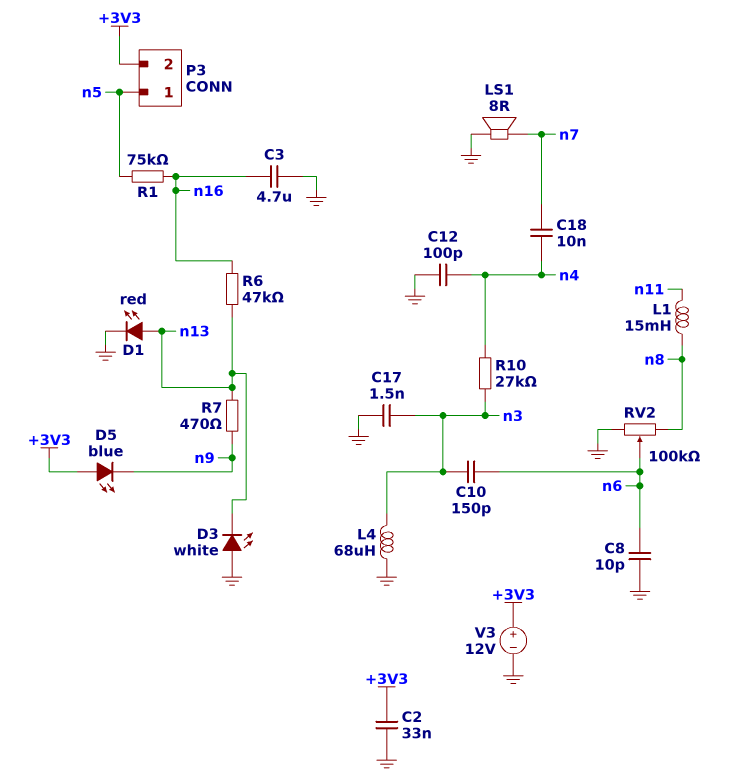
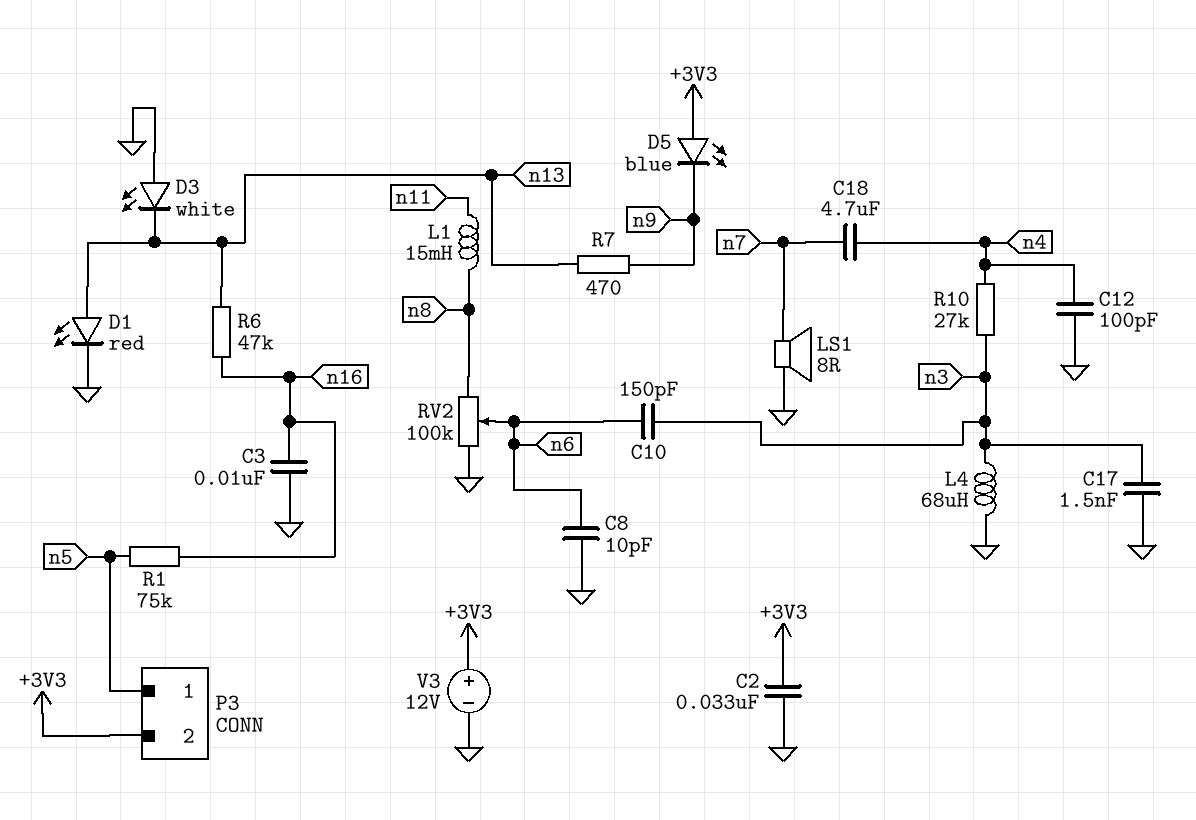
C3: 4.7uF (GND, n16) -> 10nF (GND, n16)
C18: 10nF (n4, n7) -> 4.7uF (n4, n7)

